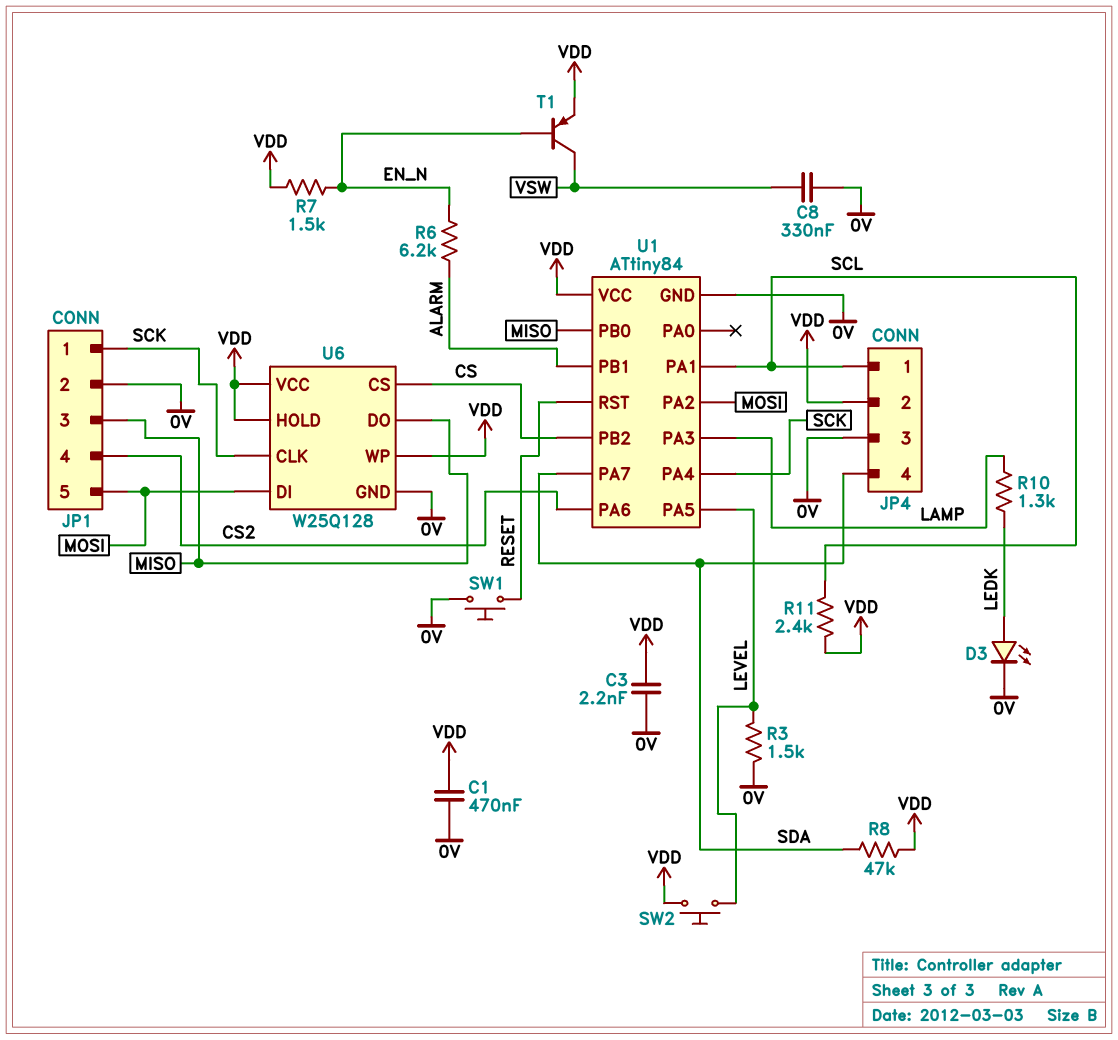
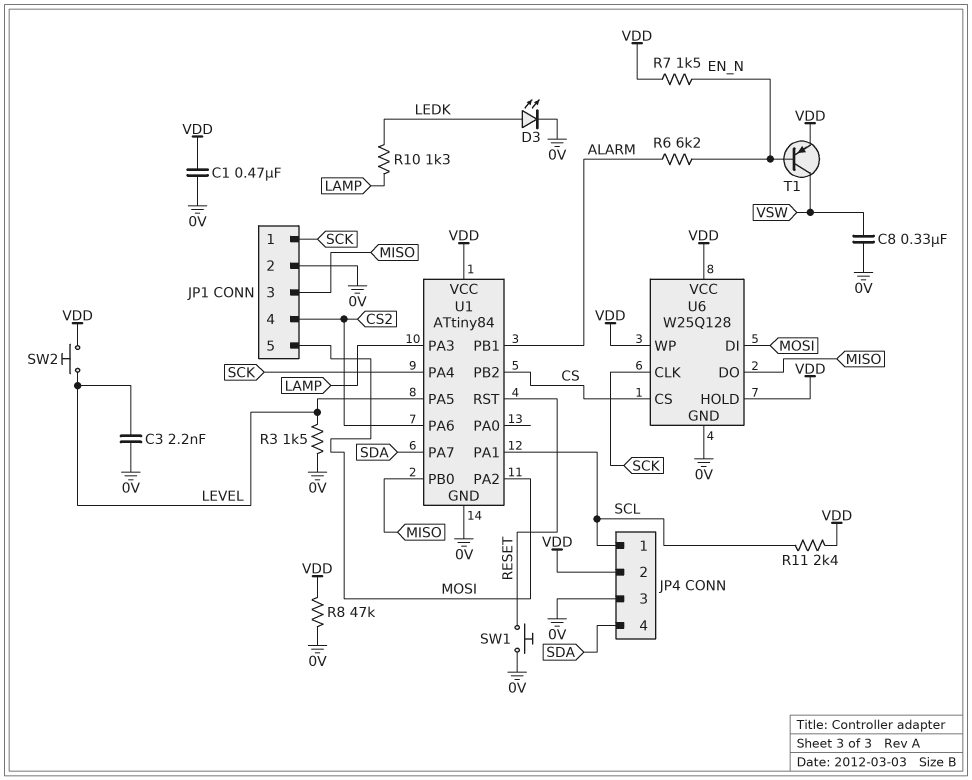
C3: 2.2nF (0V, VDD) -> 2.2nF (0V, LEVEL)
R8: 47k (SDA, VDD) -> 47k (0V, VDD)

